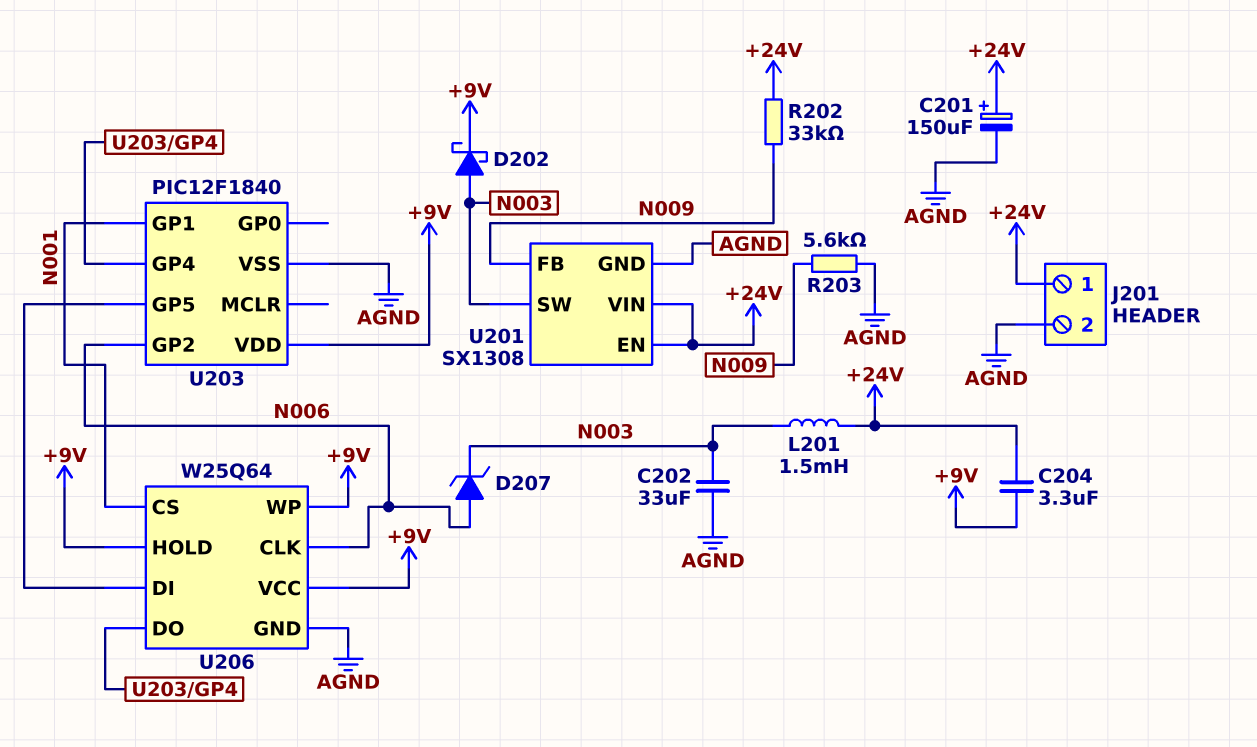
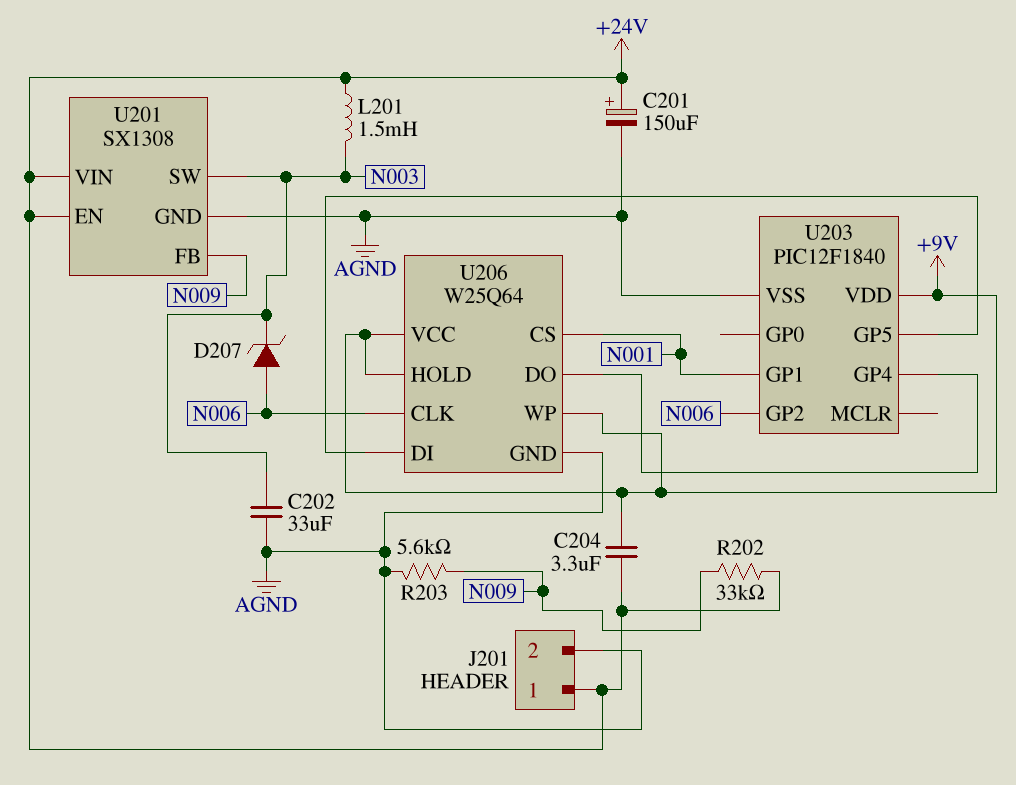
D202: schottky (A N003, K +9V) -> none

